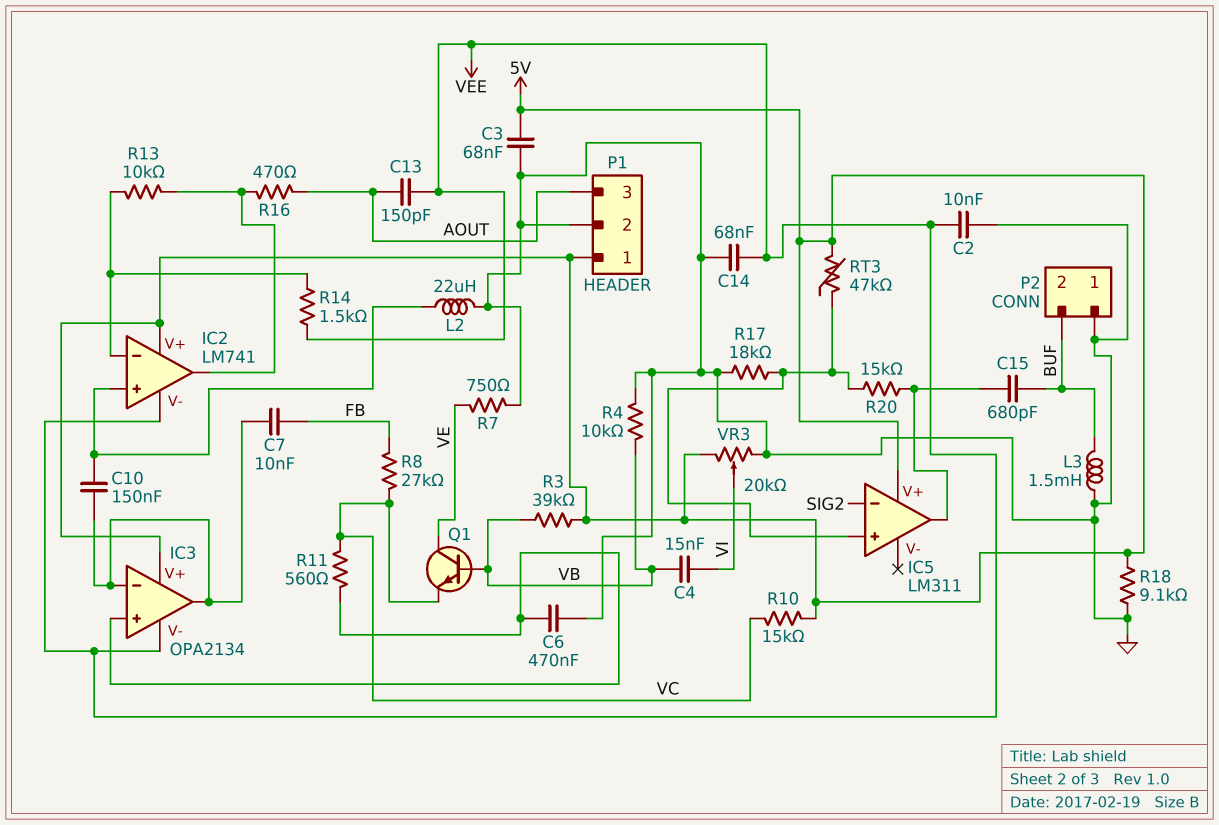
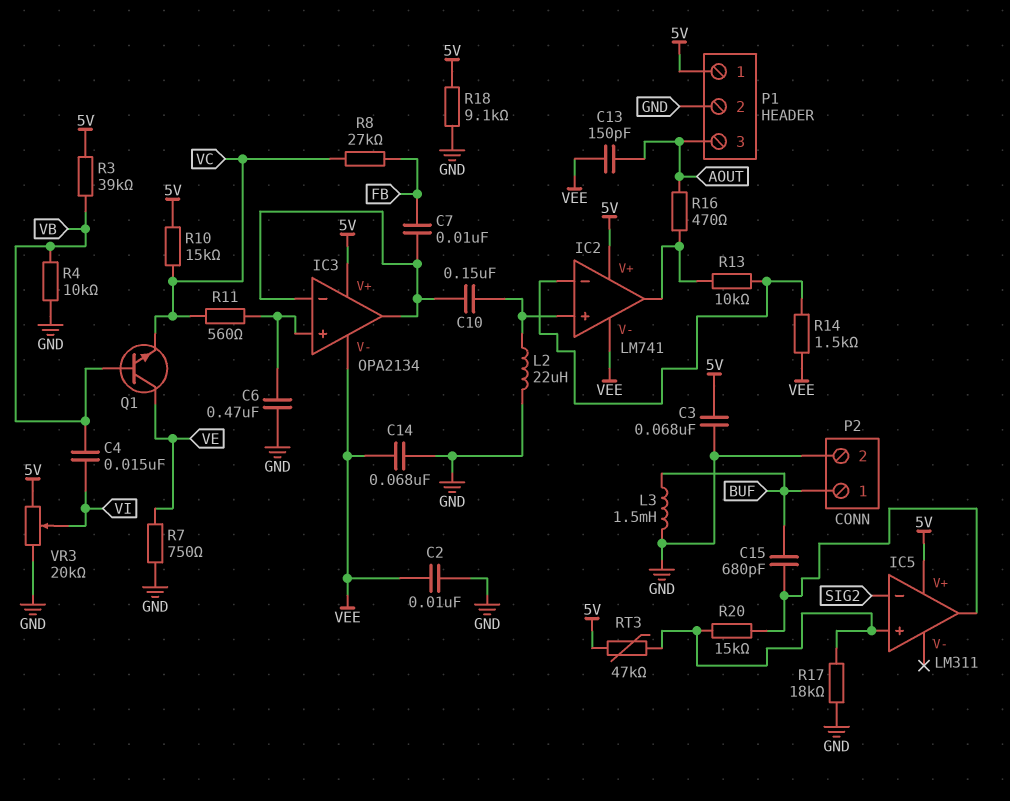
P2 pin 1: GND -> BUF
P2 pin 2: BUF -> GND

